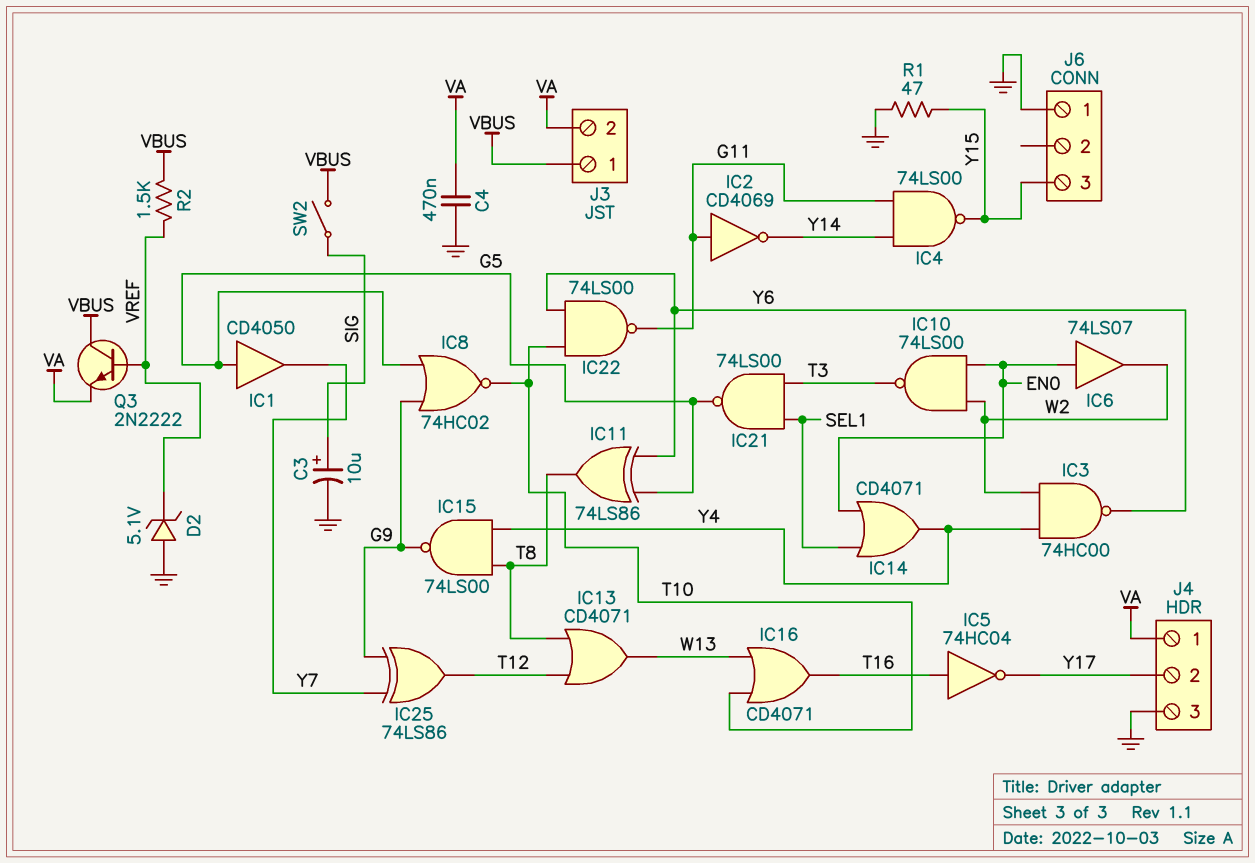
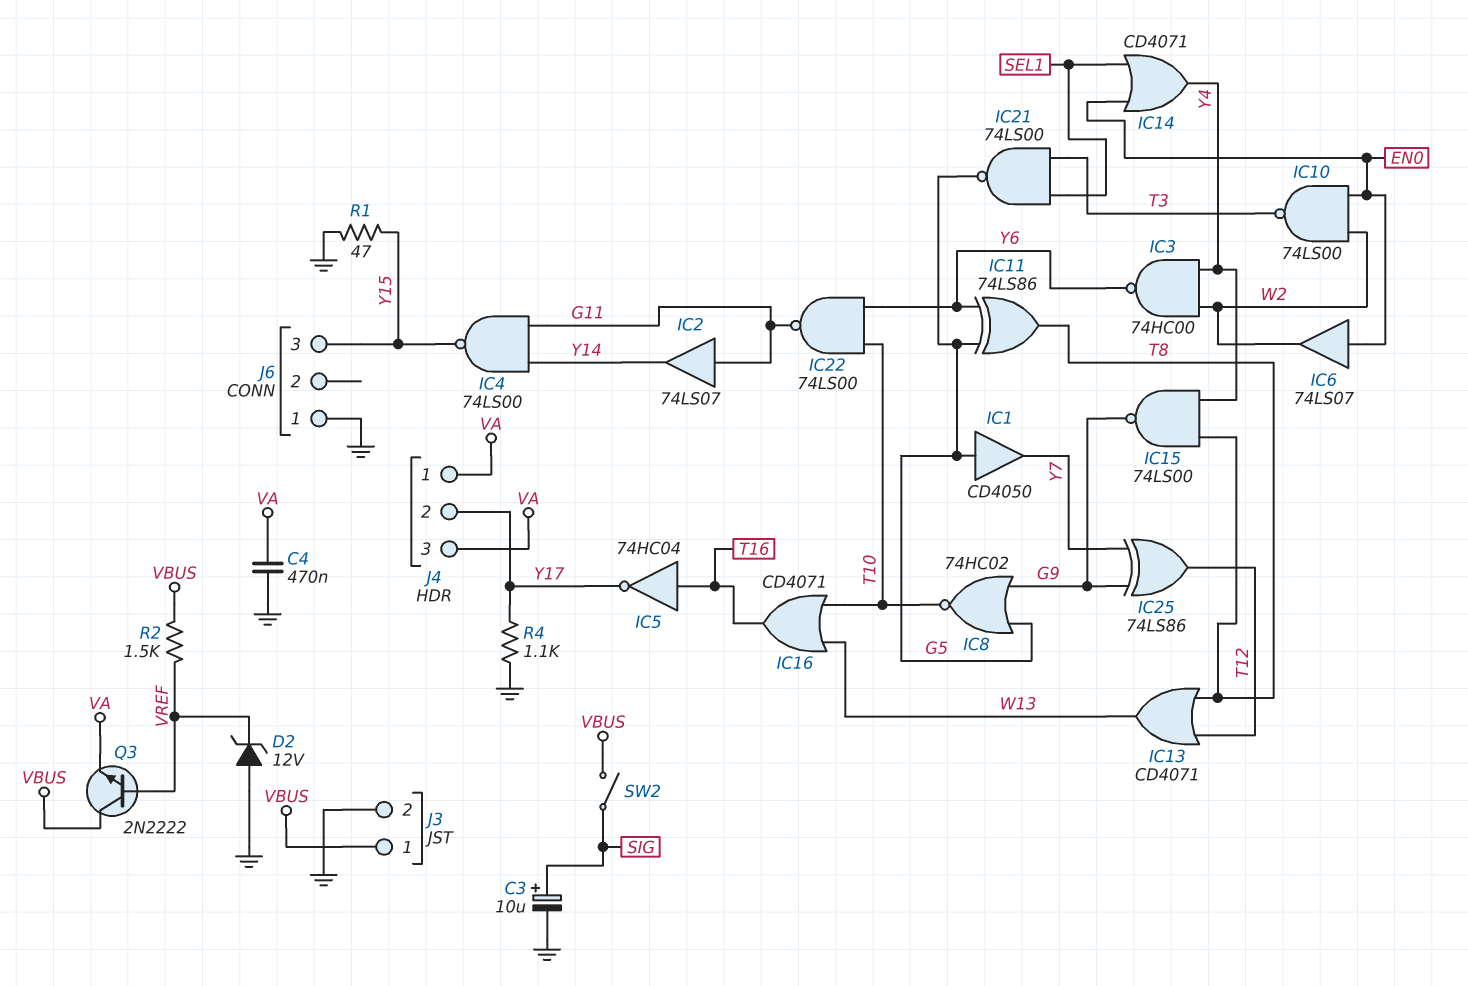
D2: zener 5.1V (A GND, K VREF) -> zener 12V (A GND, K VREF)
IC2: NOT CD4069 (in G11, out Y14) -> buffer 74LS07 (in G11, out Y14)
J3 pin 2: VA -> GND
J4 pin 3: GND -> VA
R4: none -> 1.1k (GND, Y17)

